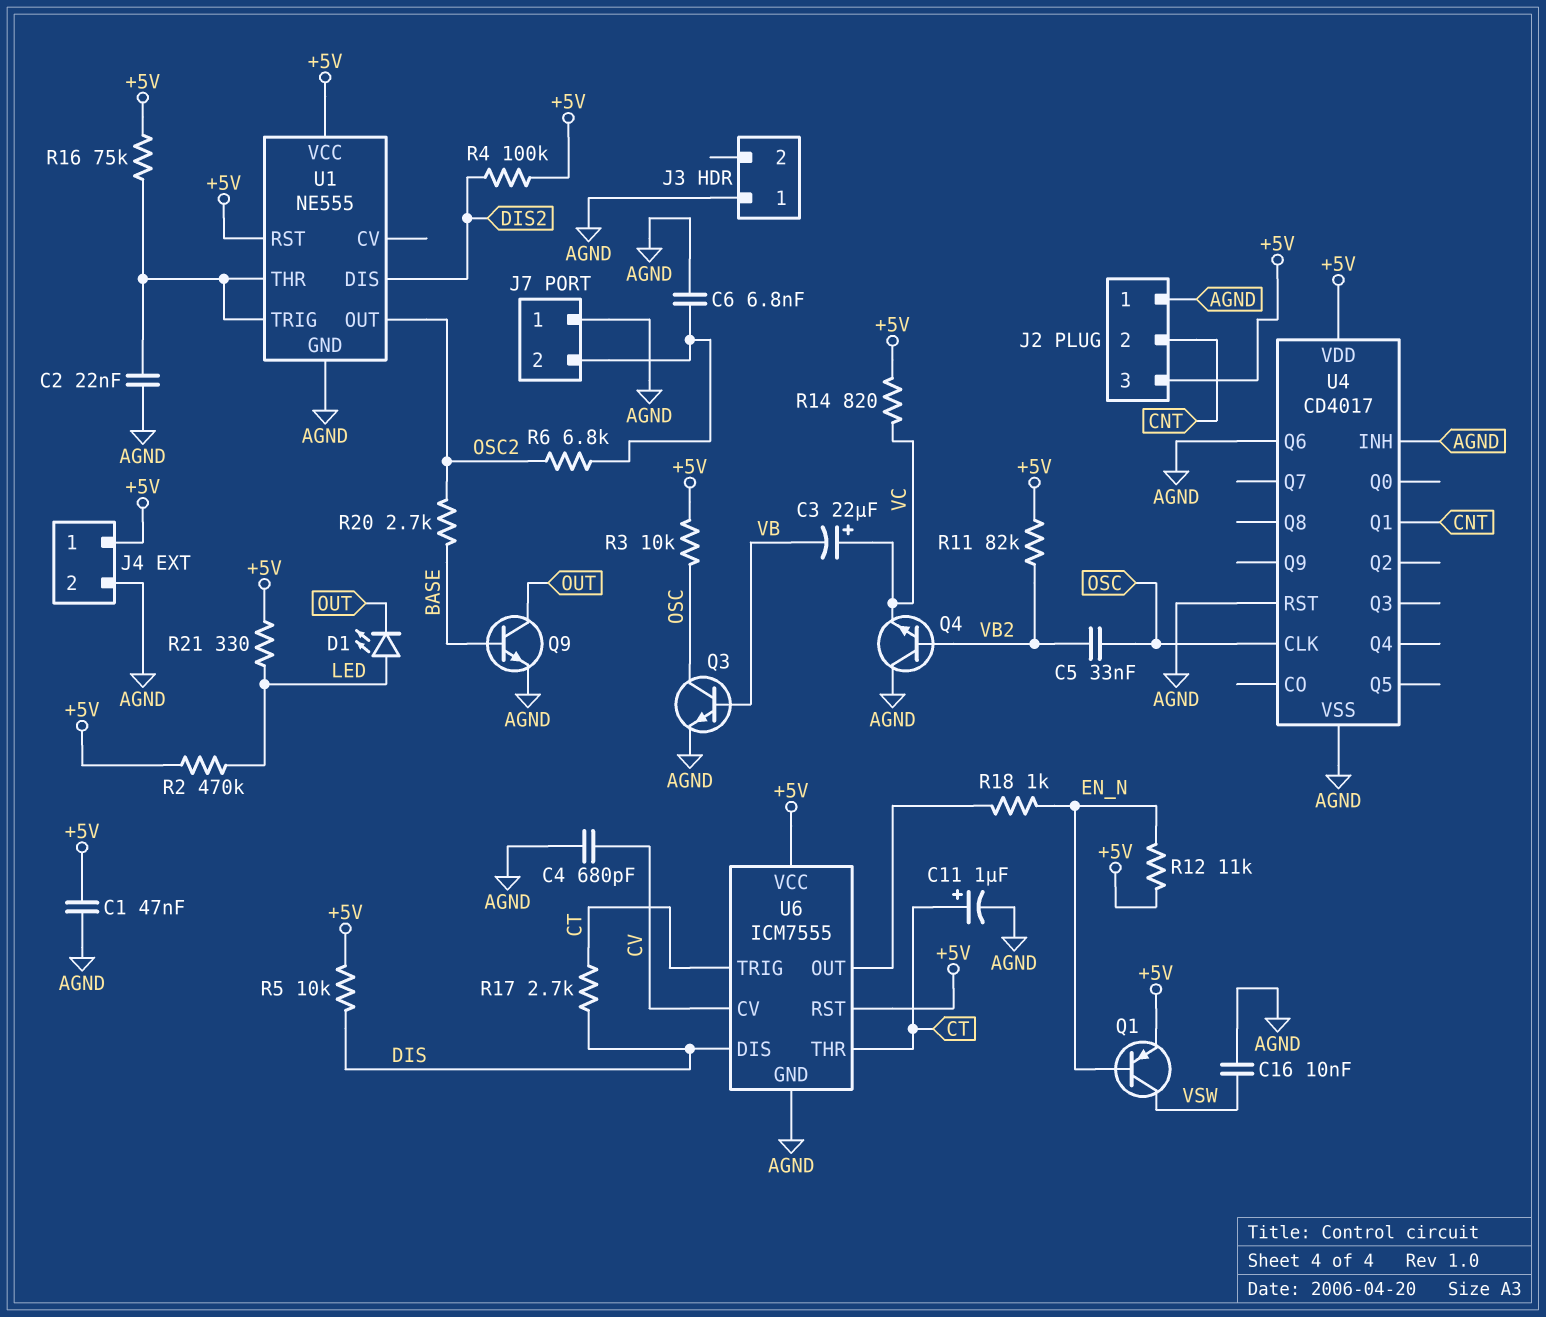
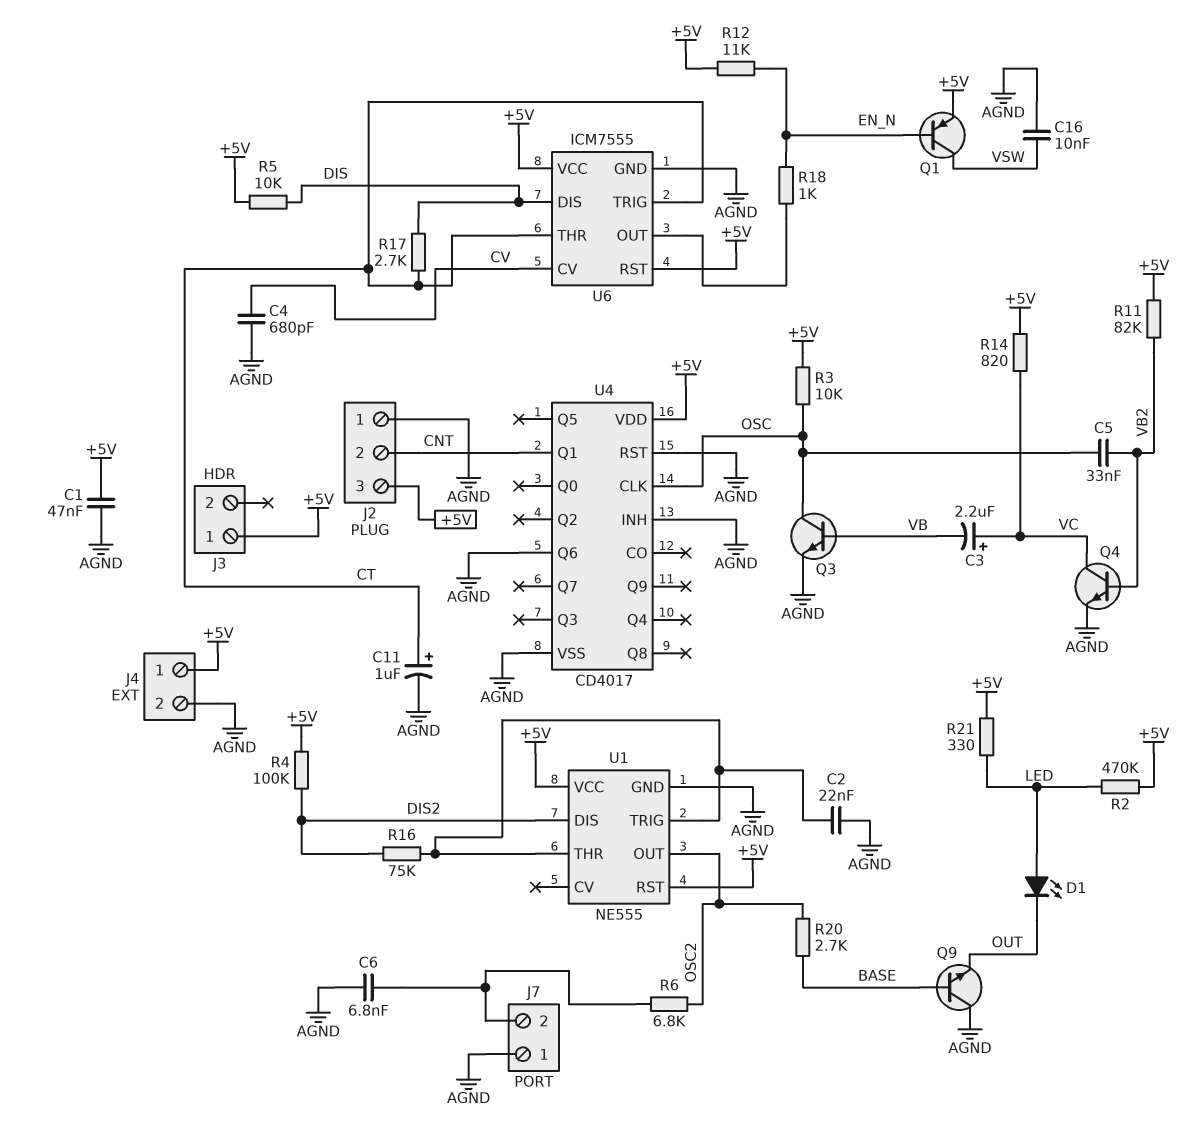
C3: 22uF (plus VC, minus VB) -> 2.2uF (plus VC, minus VB)
J3 pin 1: AGND -> +5V
Q4: NPN (B VB2, C AGND, E VC) -> NPN (B VB2, C VC, E AGND)
Q9: NPN (B BASE, C OUT, E AGND) -> NPN (B BASE, C AGND, E OUT)
R16: 75k (+5V, U1/THR) -> 75k (DIS2, U1/THR)

